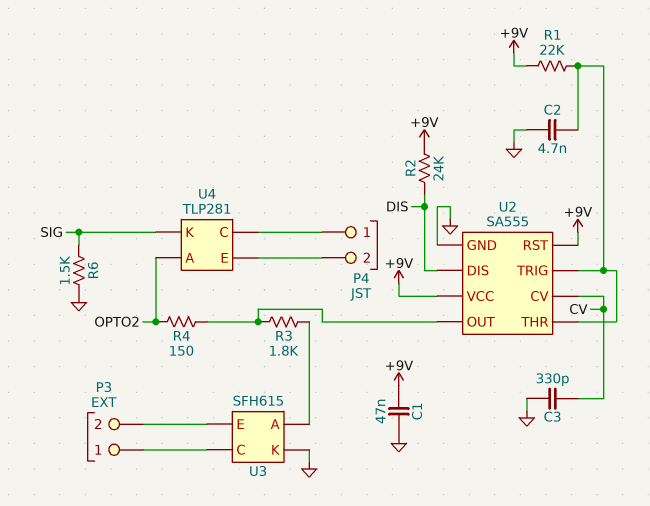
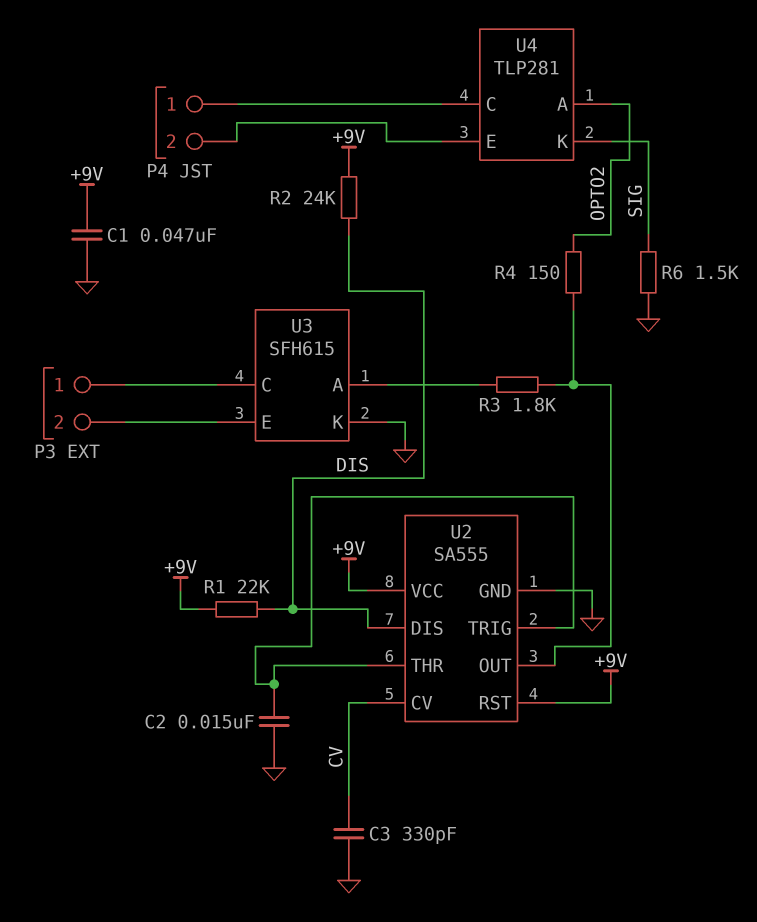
C2: 4.7nF (GND, U2/THR) -> 15nF (GND, U2/THR)
R1: 22k (+9V, U2/THR) -> 22k (+9V, DIS)

